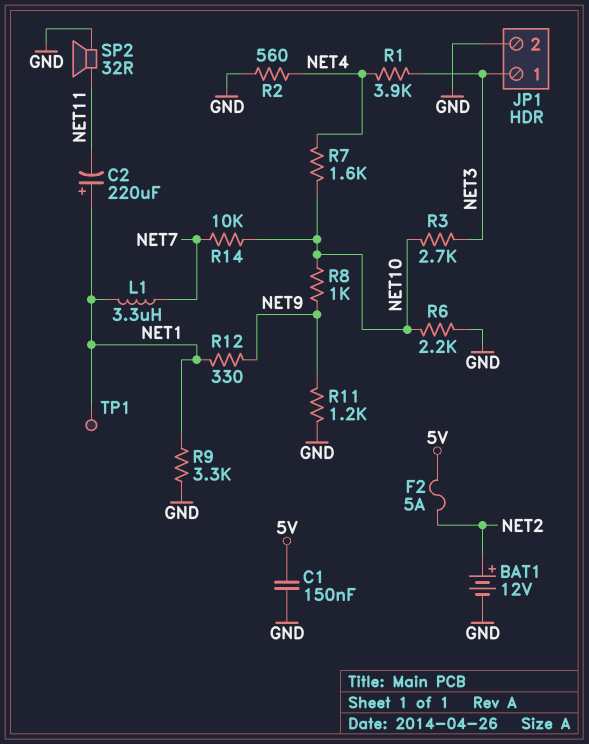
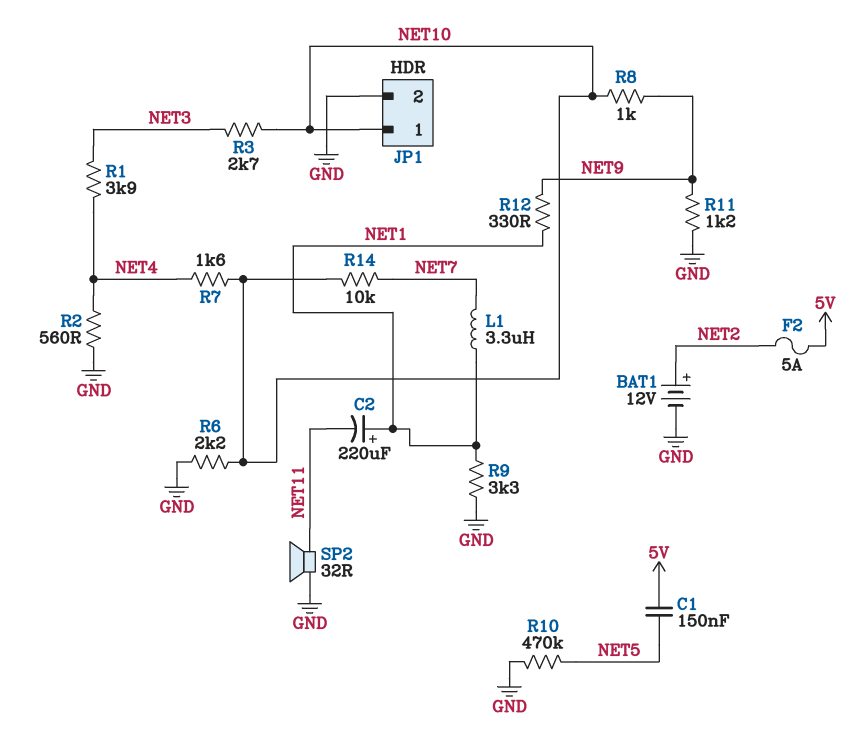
C1: 150nF (5V, GND) -> 150nF (5V, NET5)
JP1 pin 1: NET3 -> NET10
R10: none -> 470k (GND, NET5)
TP1: test point (NET1) -> none

